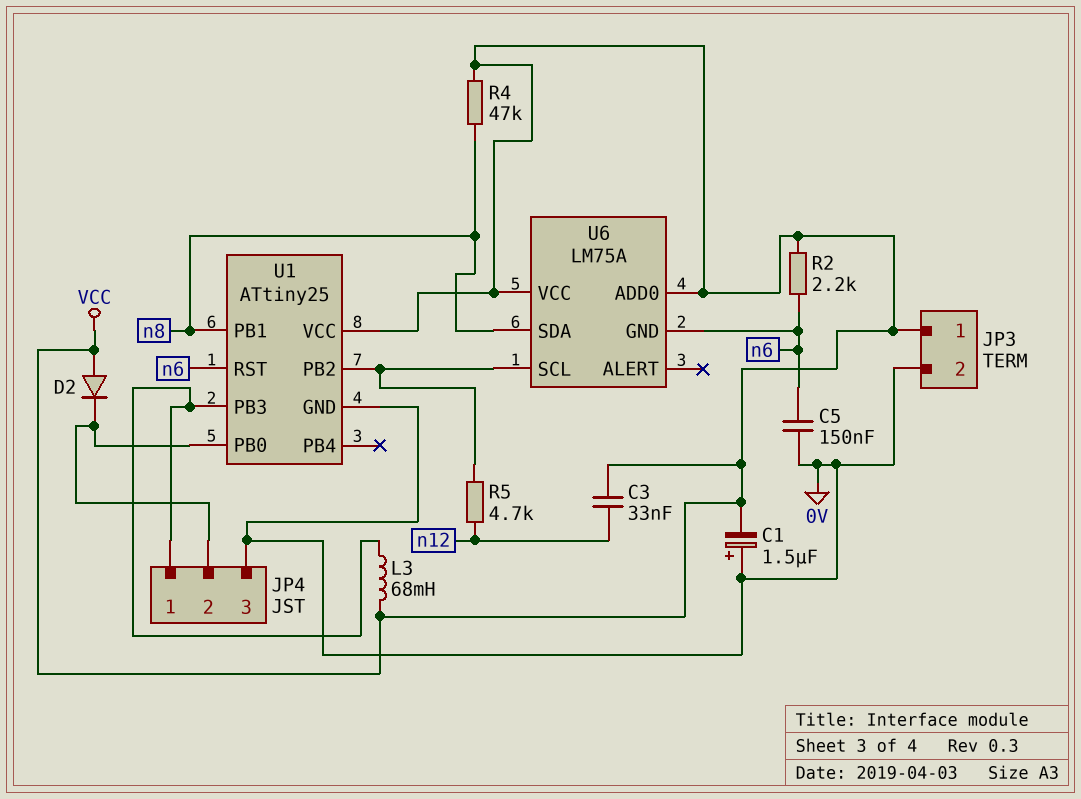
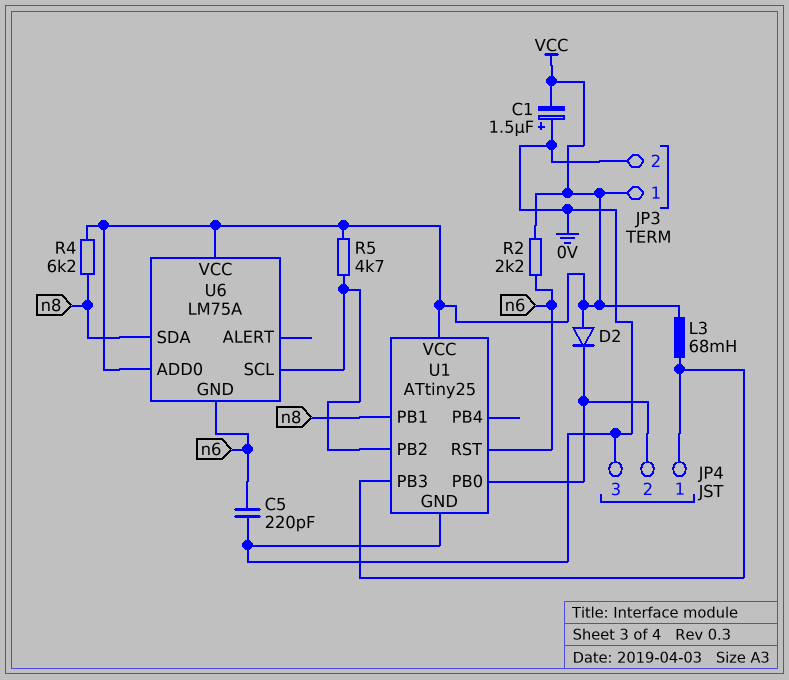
C3: 33nF (VCC, n12) -> none
C5: 150nF (0V, n6) -> 220pF (0V, n6)
R4: 47k (VCC, n8) -> 6.2k (VCC, n8)
R5: 4.7k (U1/PB2, n12) -> 4.7k (U1/PB2, VCC)

